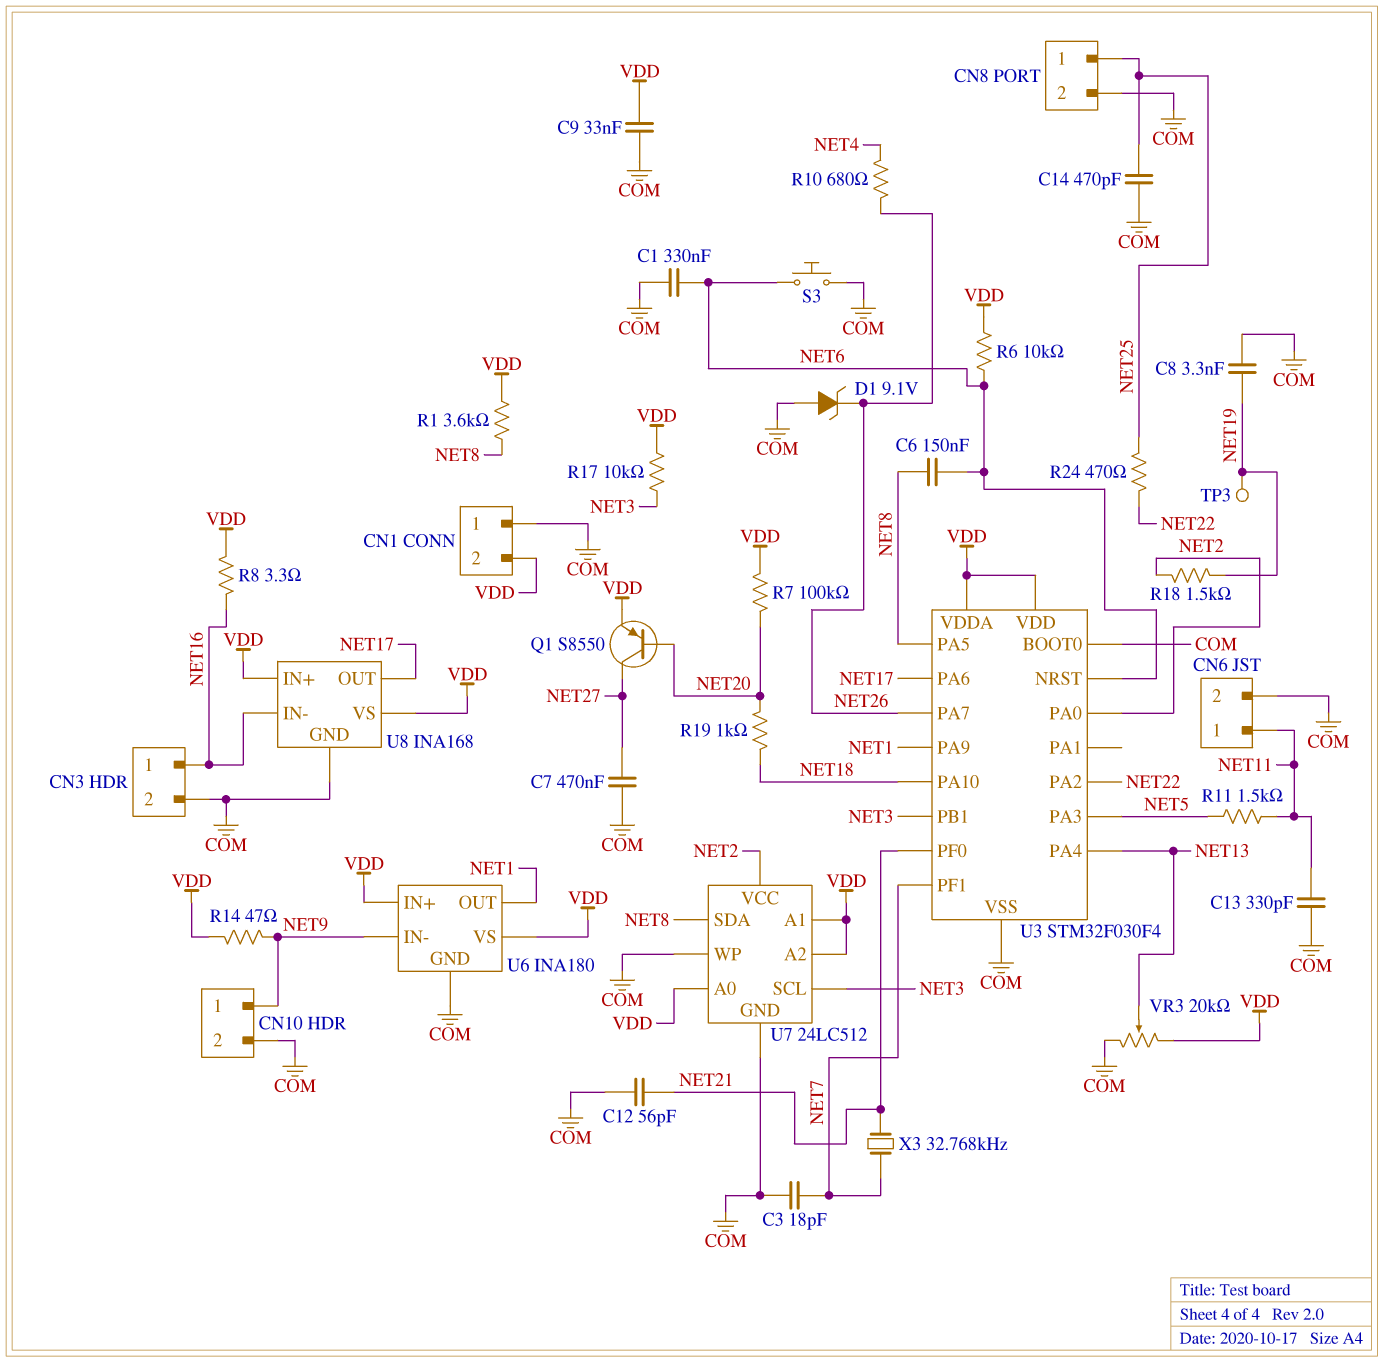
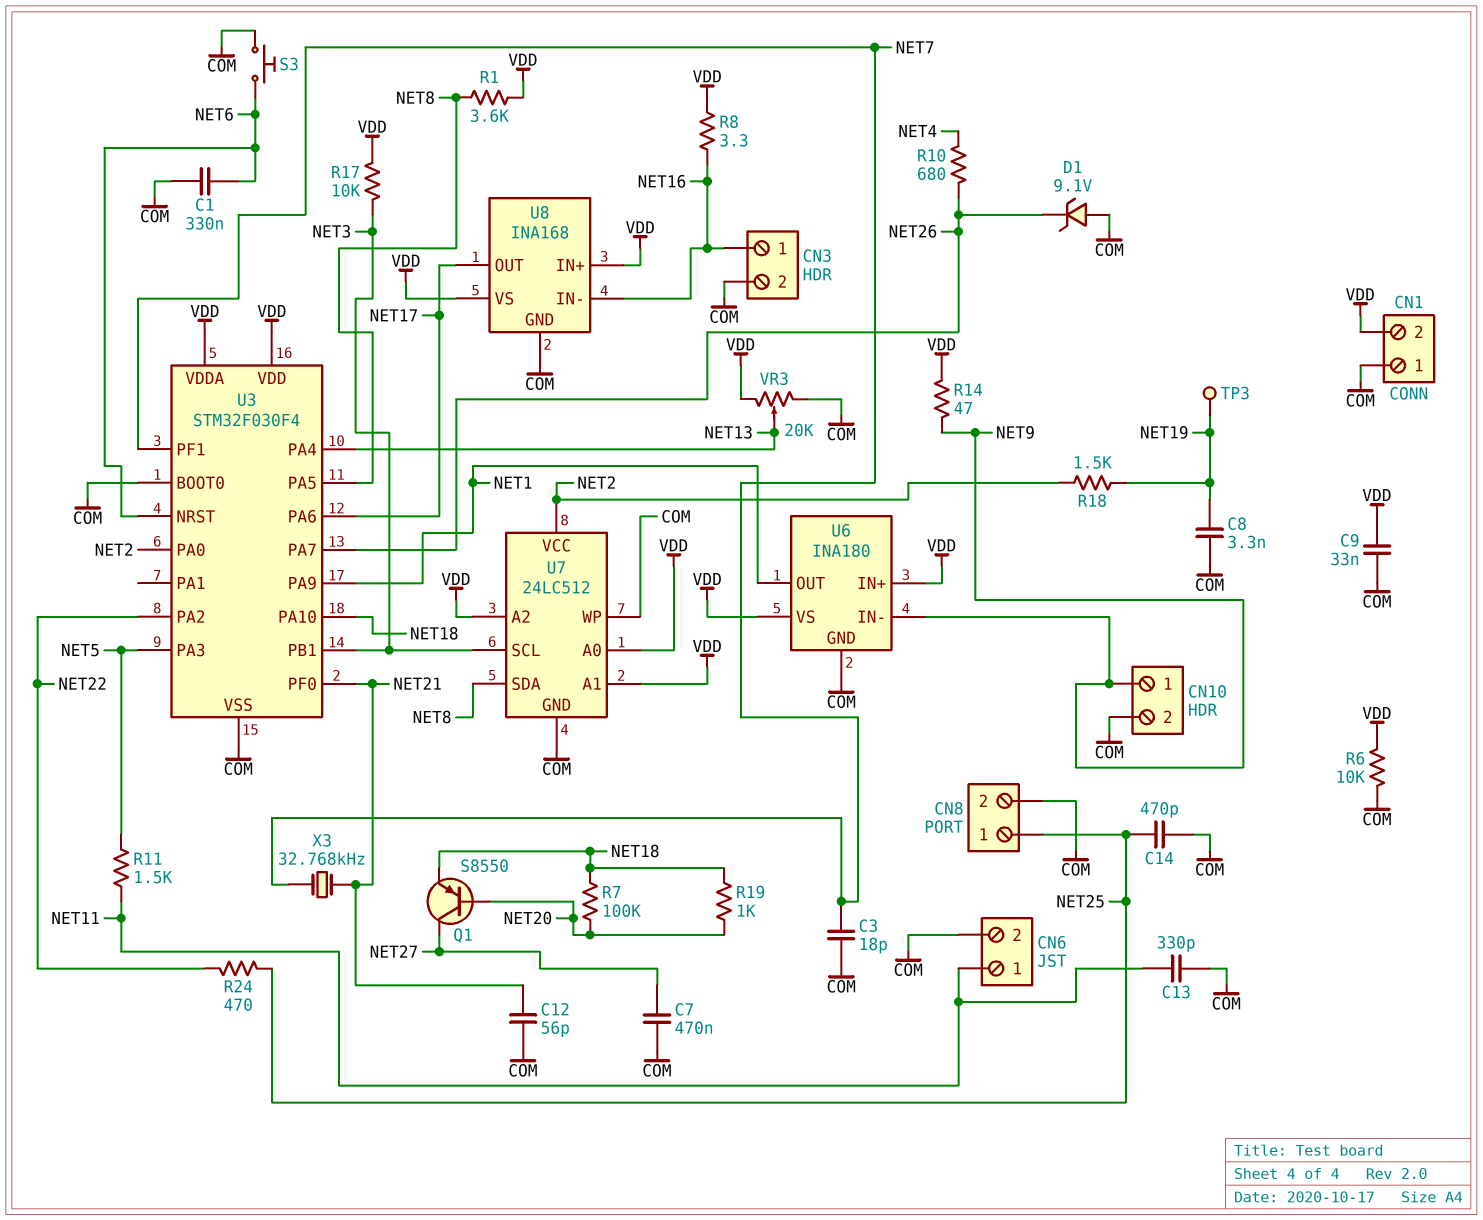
C6: 150nF (NET6, NET8) -> none
Q1: PNP S8550 (B NET20, C NET27, E VDD) -> PNP S8550 (B NET20, C NET27, E NET18)
R6: 10k (NET6, VDD) -> 10k (COM, VDD)
R7: 100k (NET20, VDD) -> 100k (NET18, NET20)

